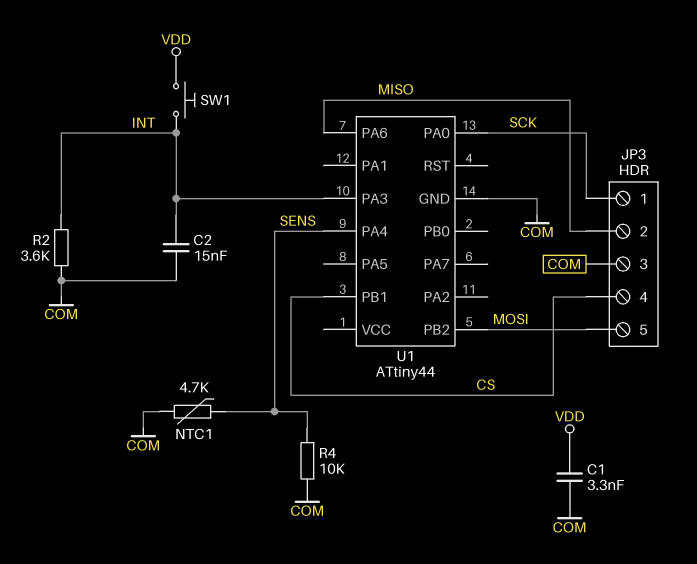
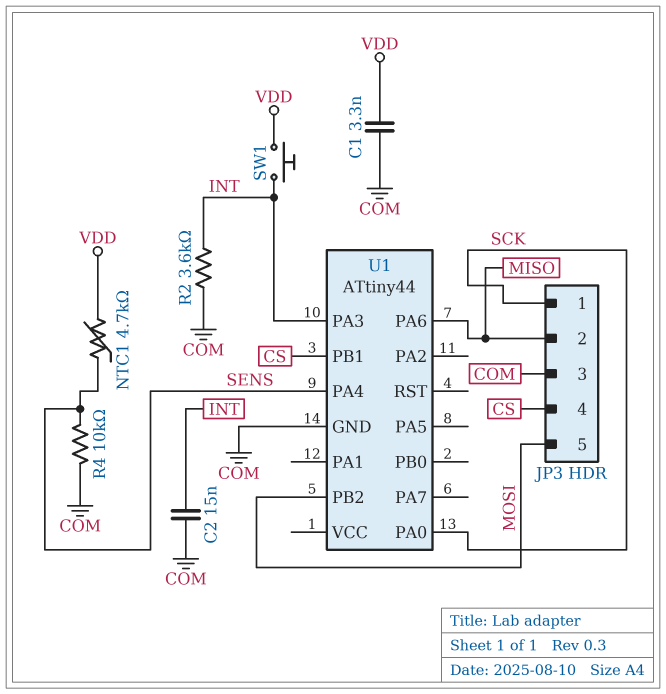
NTC1: 4.7k (COM, SENS) -> 4.7k (SENS, VDD)

